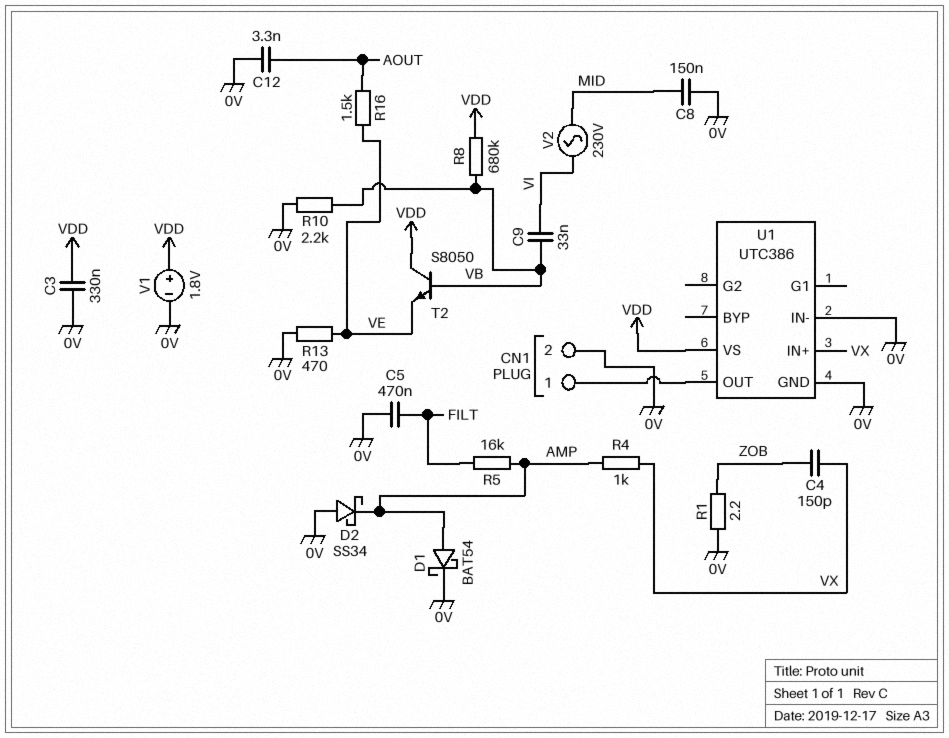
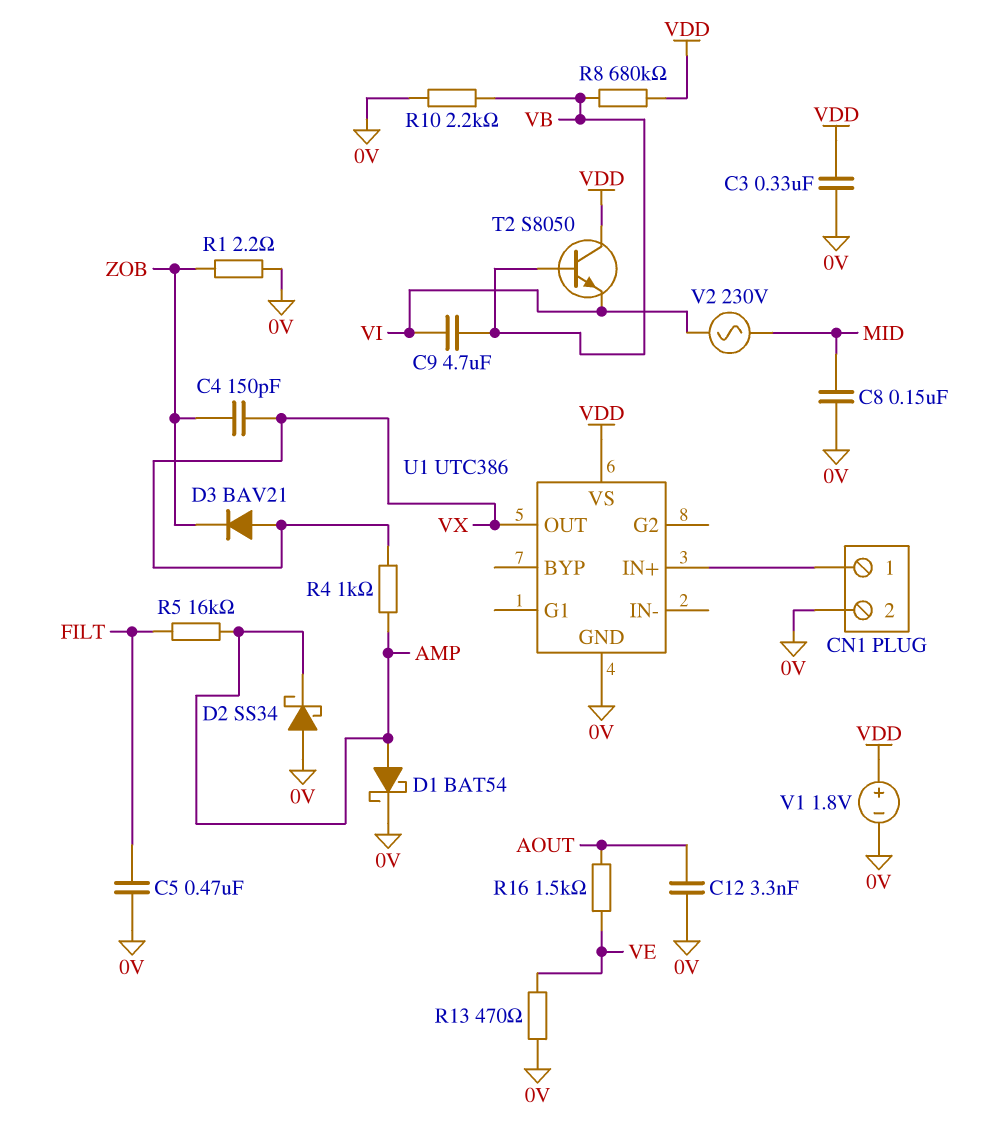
C9: 33nF (VB, VI) -> 4.7uF (VB, VI)
D3: none -> diode BAV21 (A VX, K ZOB)
T2: NPN S8050 (B VB, C VDD, E VE) -> NPN S8050 (B VB, C VDD, E VI)
U1 pin IN+: VX -> CN1/1
U1 pin IN-: 0V -> none
U1 pin OUT: CN1/1 -> VX

